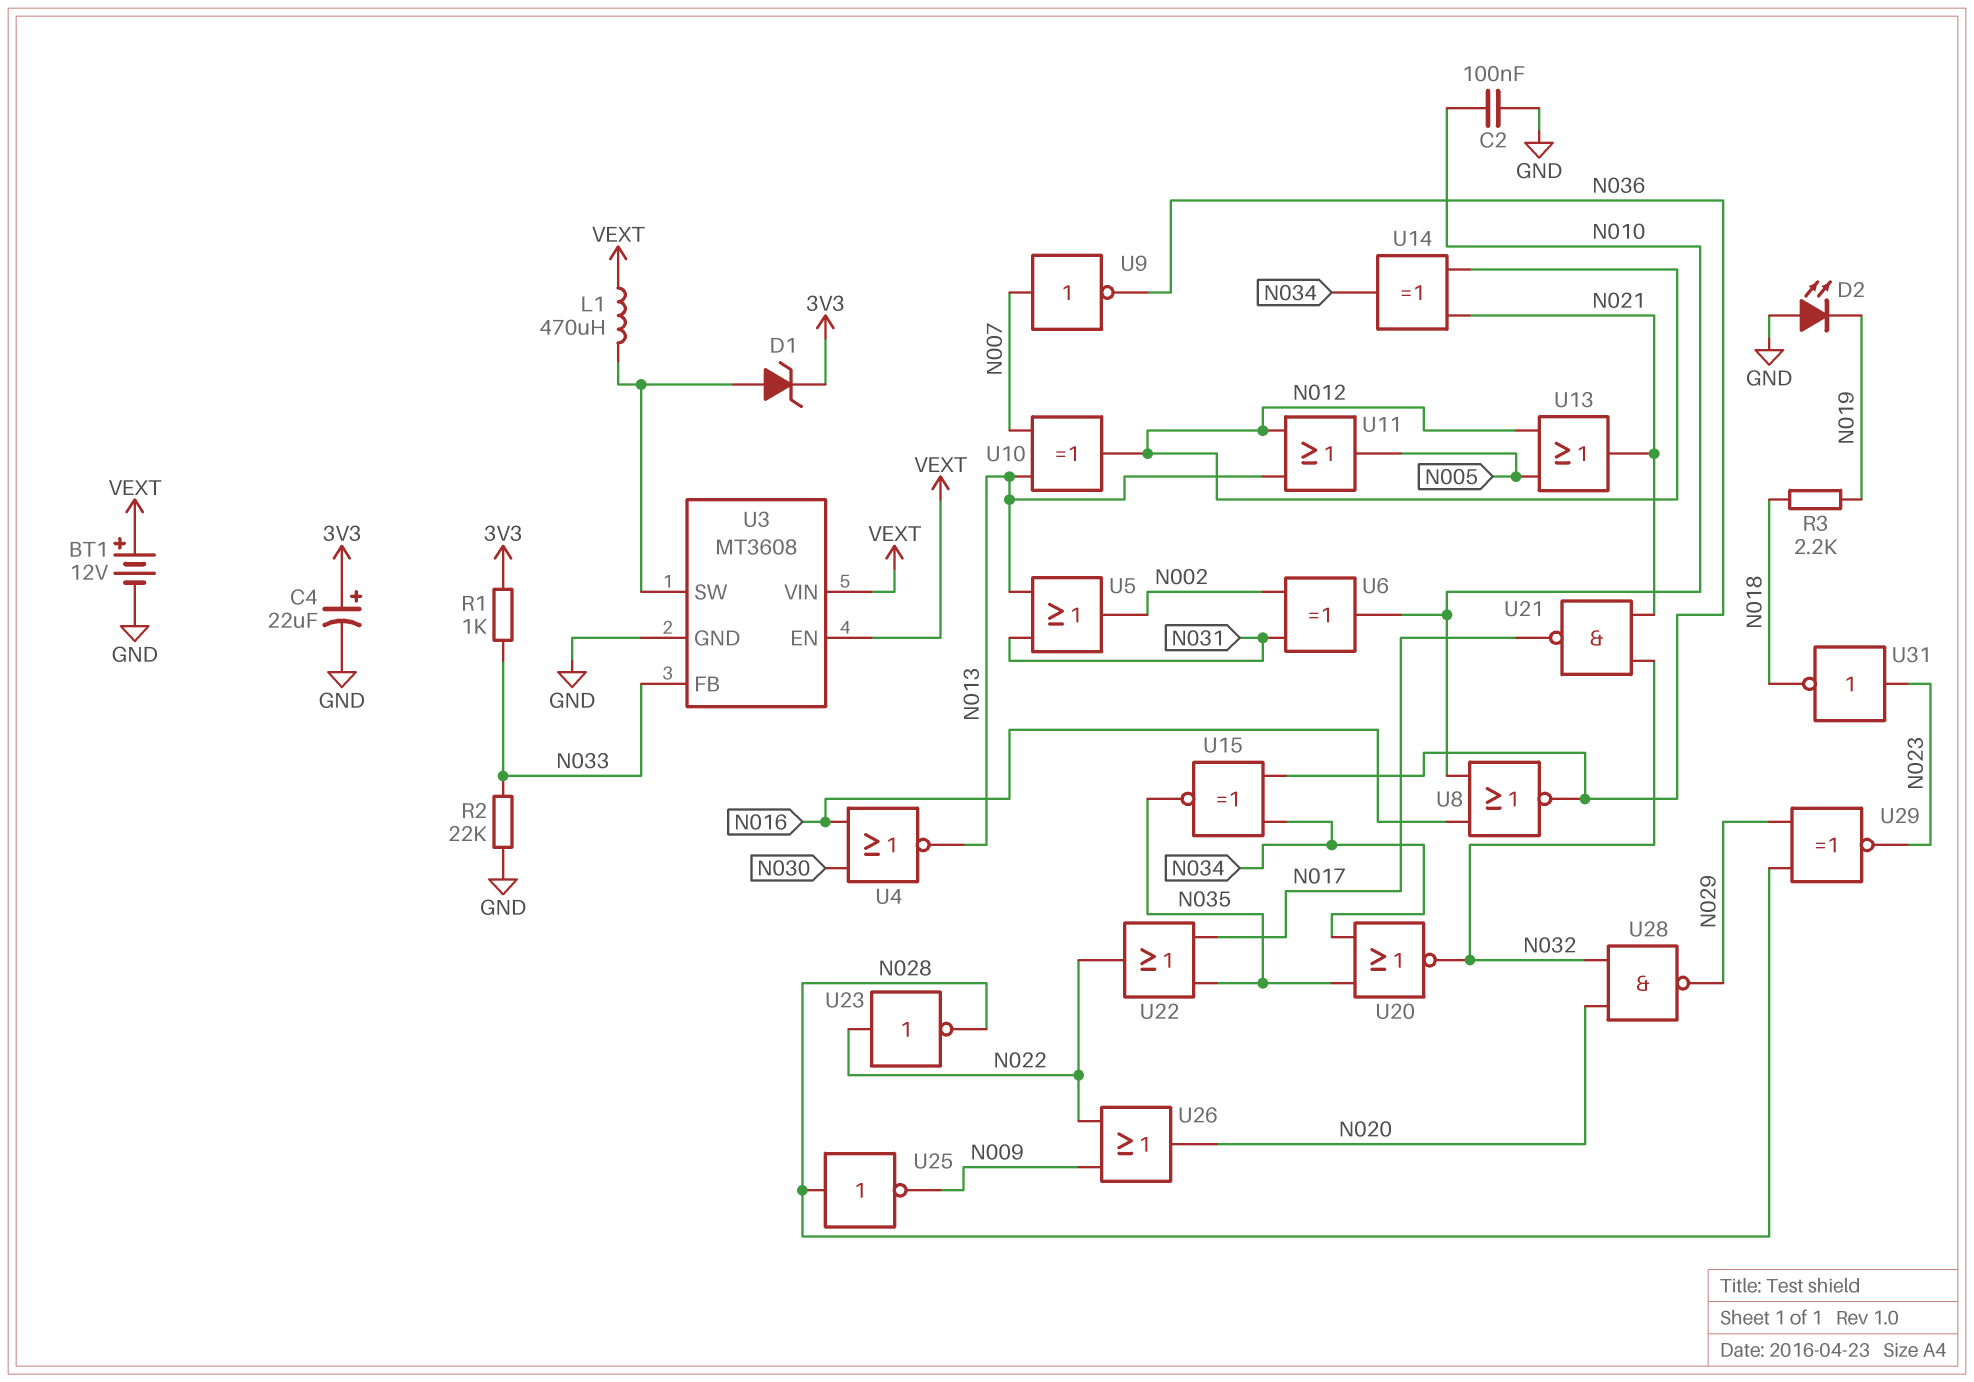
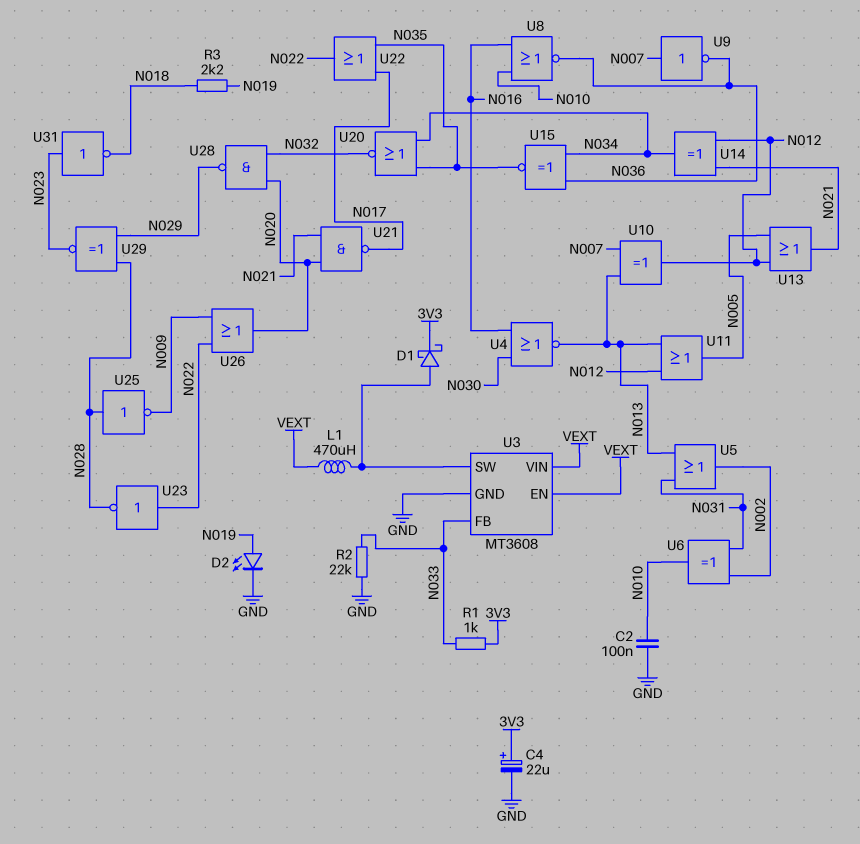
BT1: 12V (plus VEXT, minus GND) -> none
D1: zener (A U3/SW, K 3V3) -> schottky (A U3/SW, K 3V3)
D2: LED (A GND, K N019) -> LED (A N019, K GND)
U21: NAND (in N021, in N032, out N017) -> NAND (in N020, in N021, out N017)

